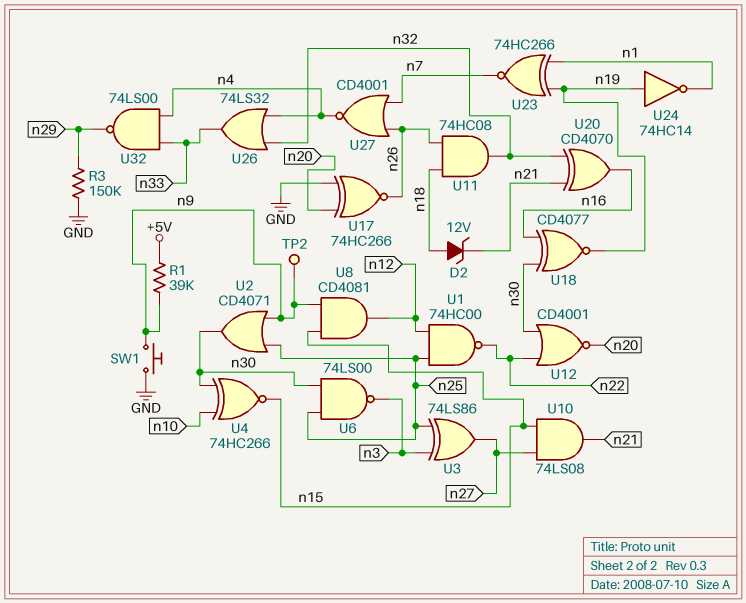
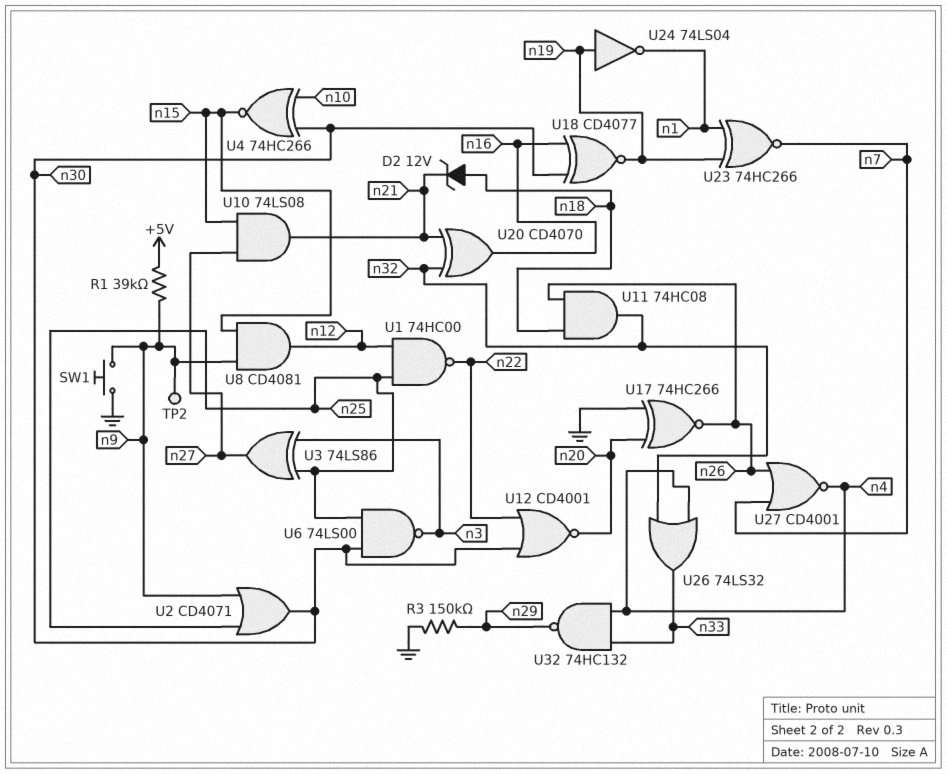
U24: NOT 74HC14 (in n19, out n1) -> NOT 74LS04 (in n19, out n1)
U32: NAND 74LS00 (in n4, in n33, out n29) -> NAND 74HC132 (in n4, in n33, out n29)

